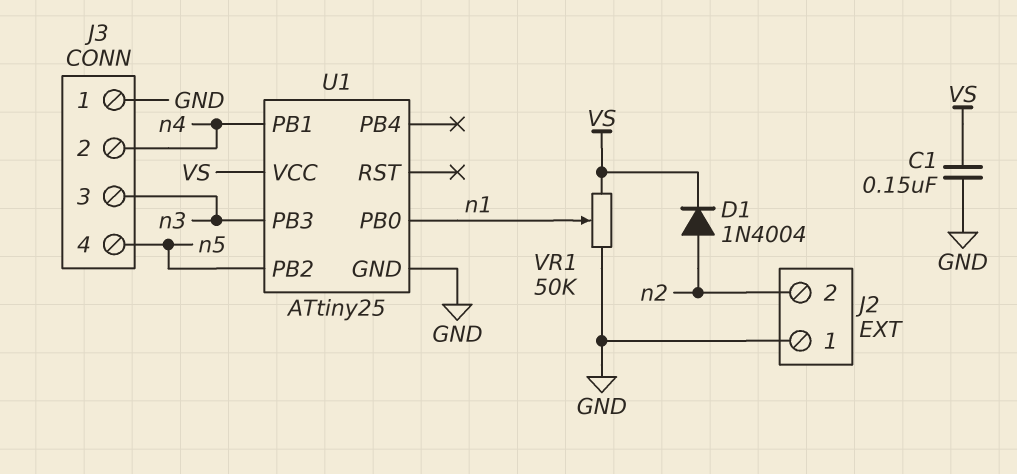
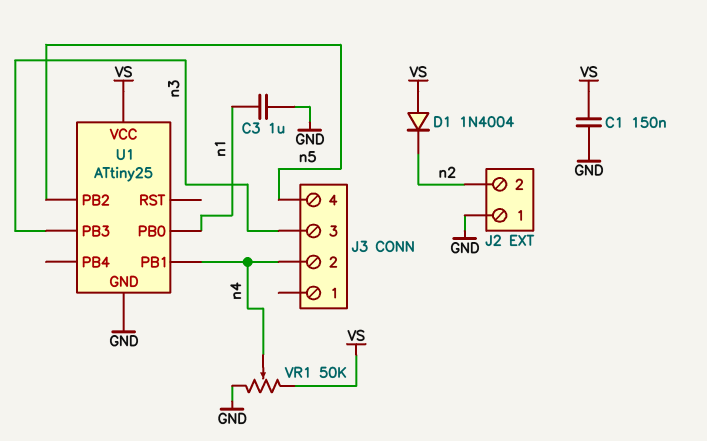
C3: none -> 1uF (GND, n1)
D1: diode 1N4004 (A n2, K VS) -> diode 1N4004 (A VS, K n2)
J3 pin 1: GND -> none
VR1: 50k (GND, VS, wiper n1) -> 50k (GND, VS, wiper n4)

